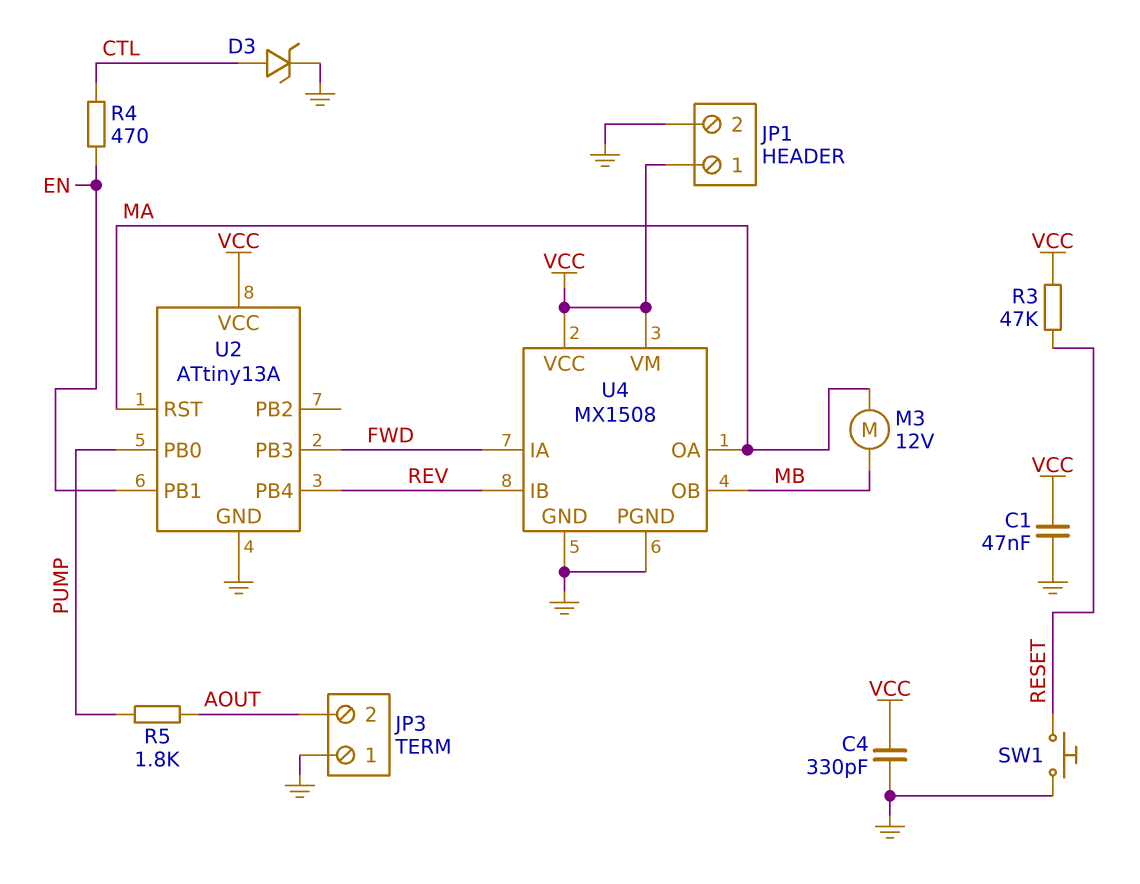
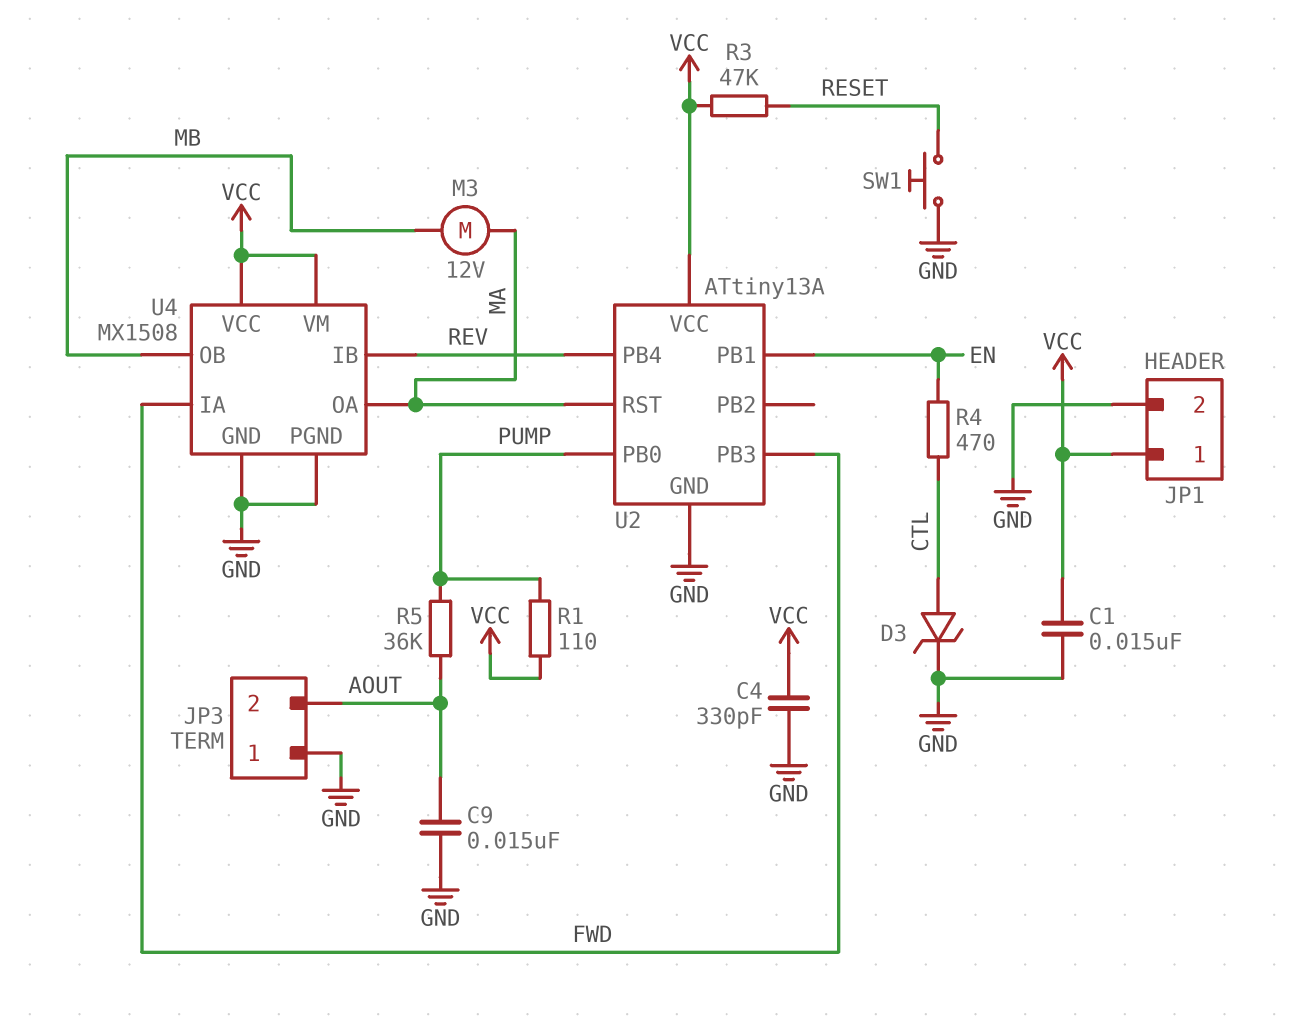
C1: 47nF (GND, VCC) -> 15nF (GND, VCC)
C9: none -> 15nF (AOUT, GND)
R1: none -> 110 (PUMP, VCC)
R5: 1.8k (AOUT, PUMP) -> 36k (AOUT, PUMP)

